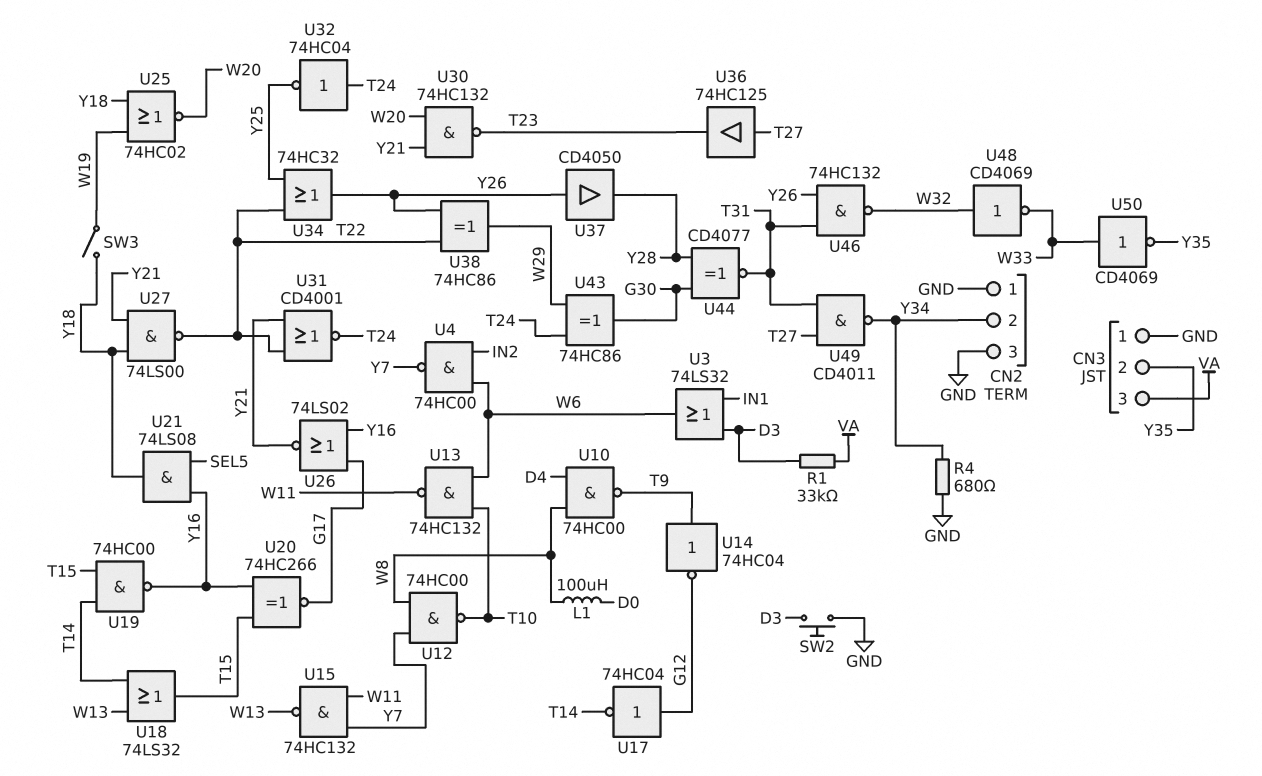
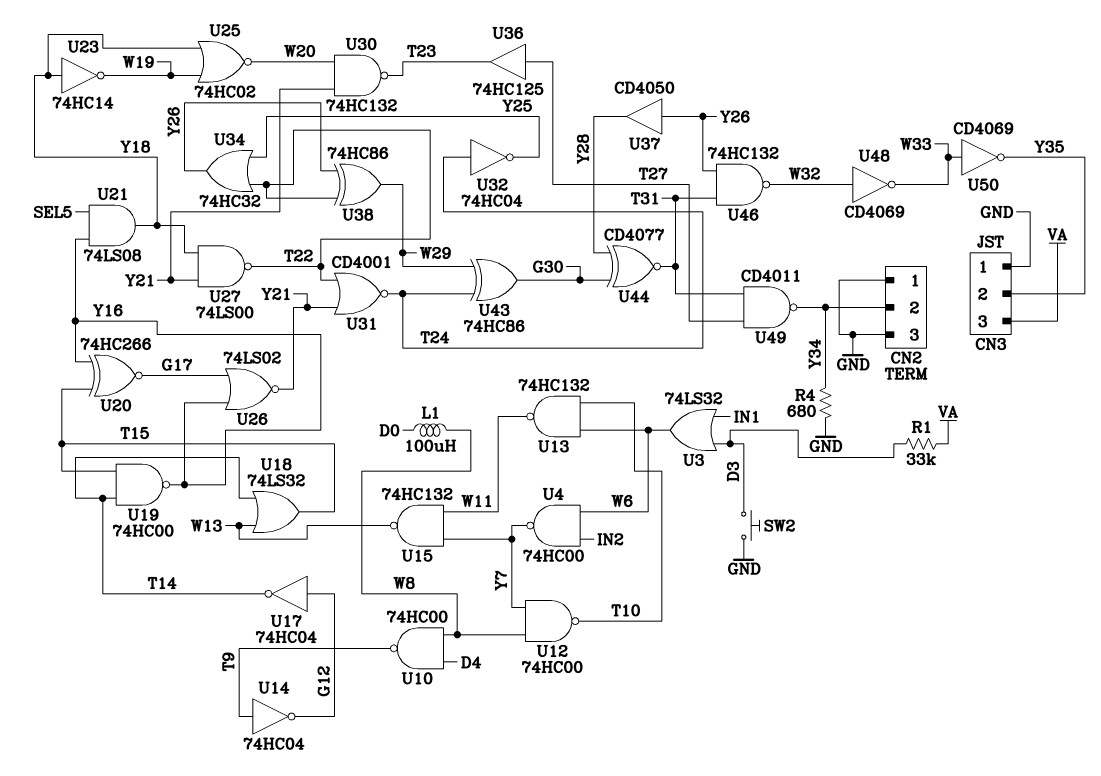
SW3: switch (W19, Y18) -> none
U23: none -> NOT 74HC14 (in Y18, out W19)

